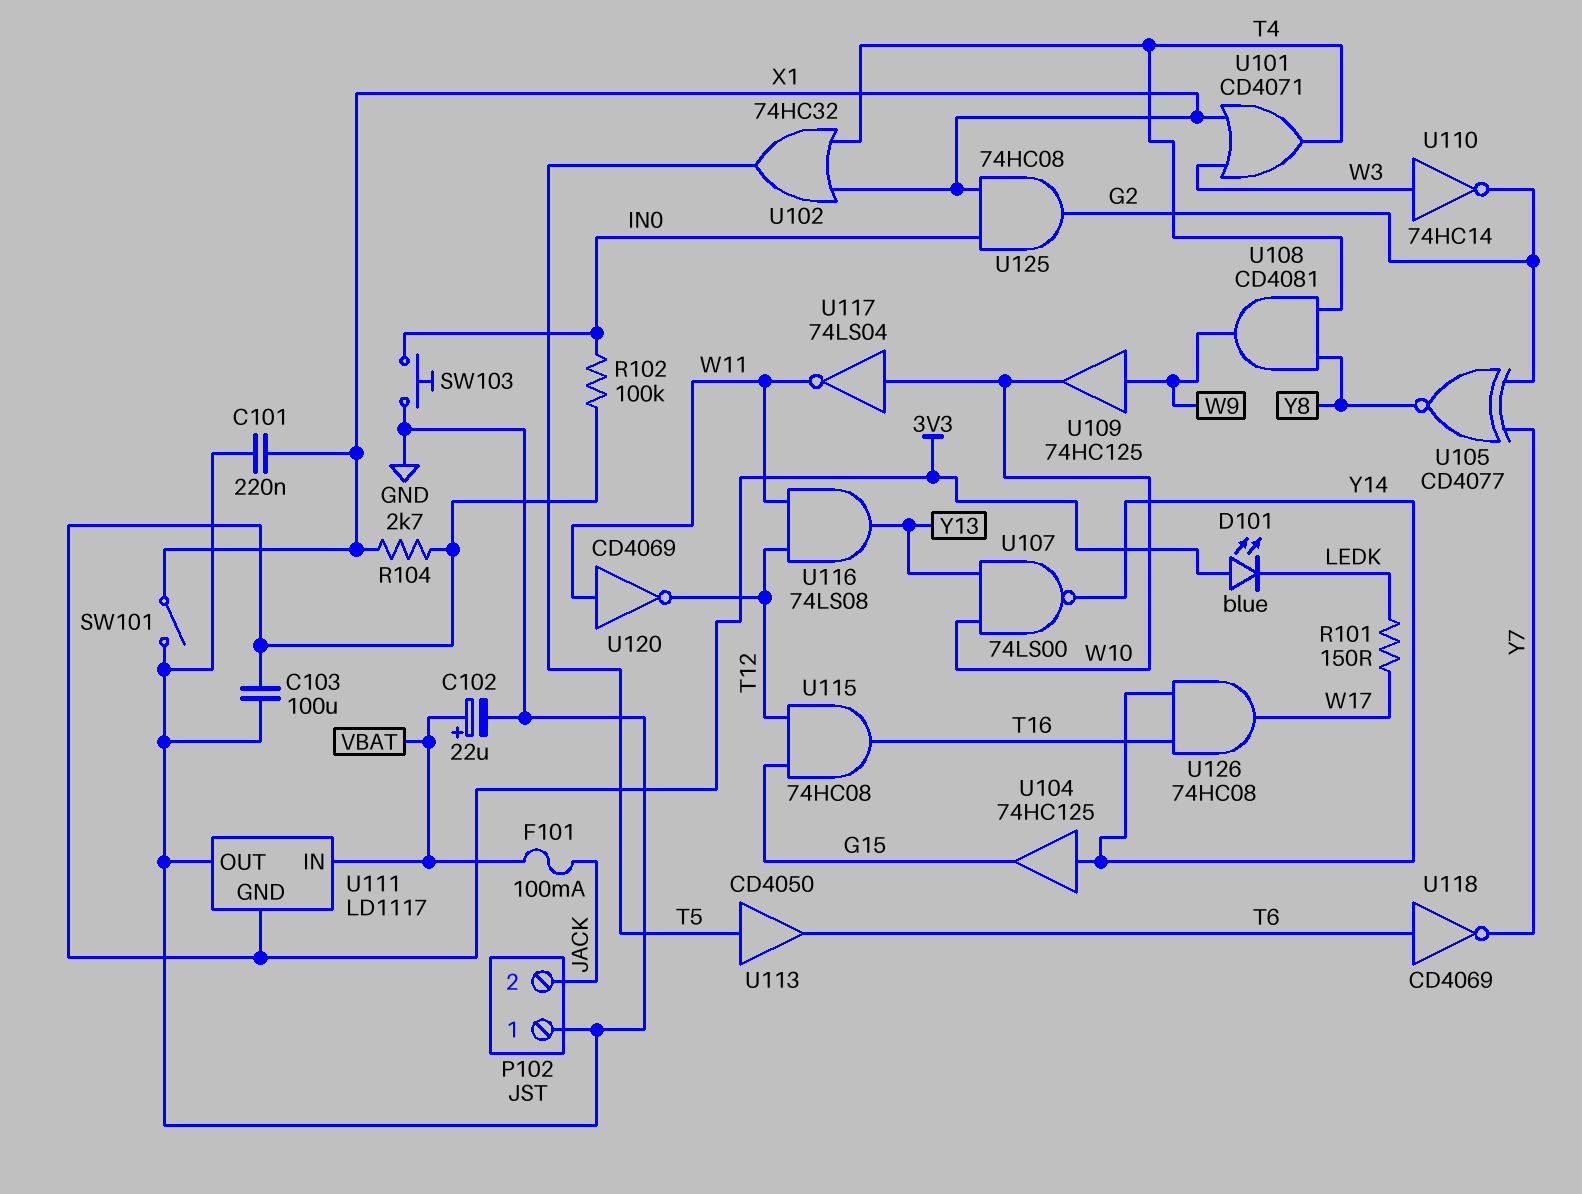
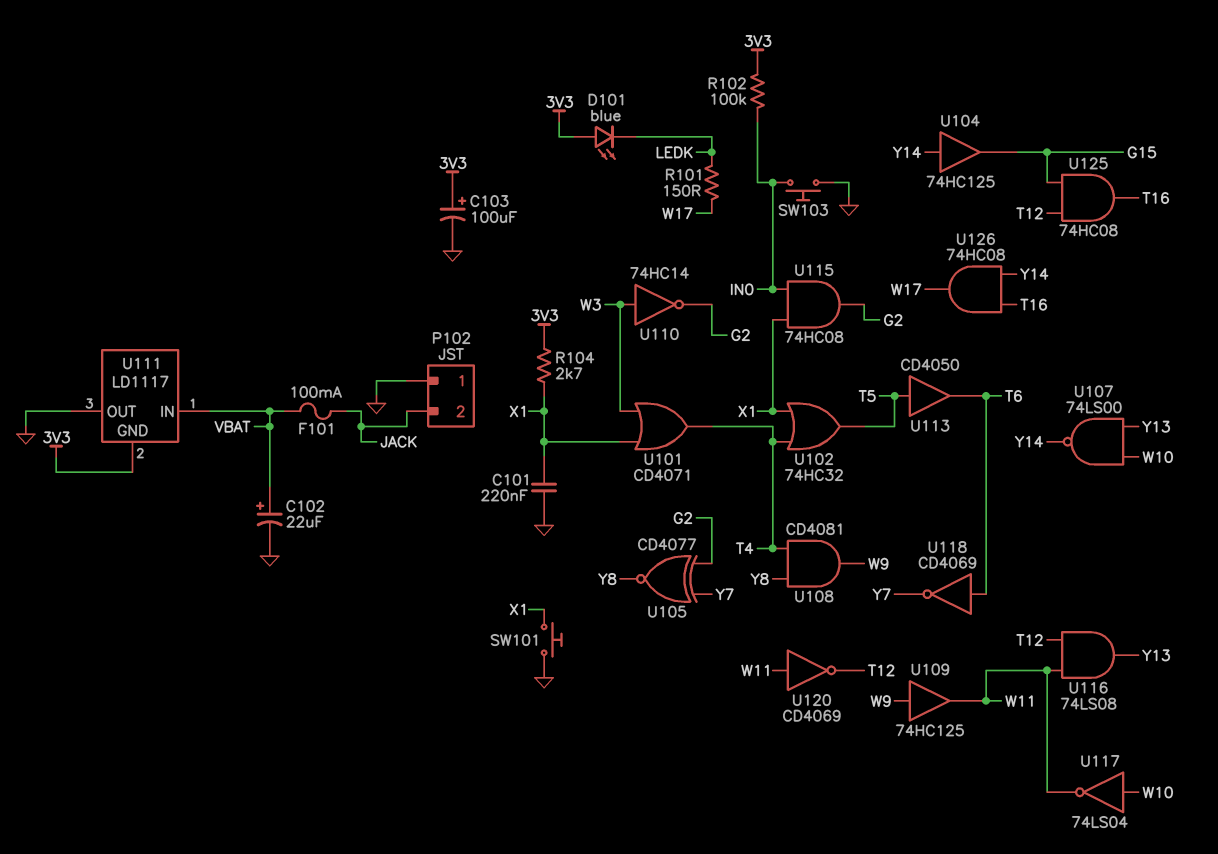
C103: 100uF (3V3, GND) -> 100uF (plus 3V3, minus GND)
SW101: switch (GND, X1) -> button (GND, X1)
U109: buffer 74HC125 (in W9, out W10) -> buffer 74HC125 (in W9, out W11)
U115: AND 74HC08 (in G15, in T12, out T16) -> AND 74HC08 (in IN0, in X1, out G2)
U125: AND 74HC08 (in IN0, in X1, out G2) -> AND 74HC08 (in G15, in T12, out T16)

